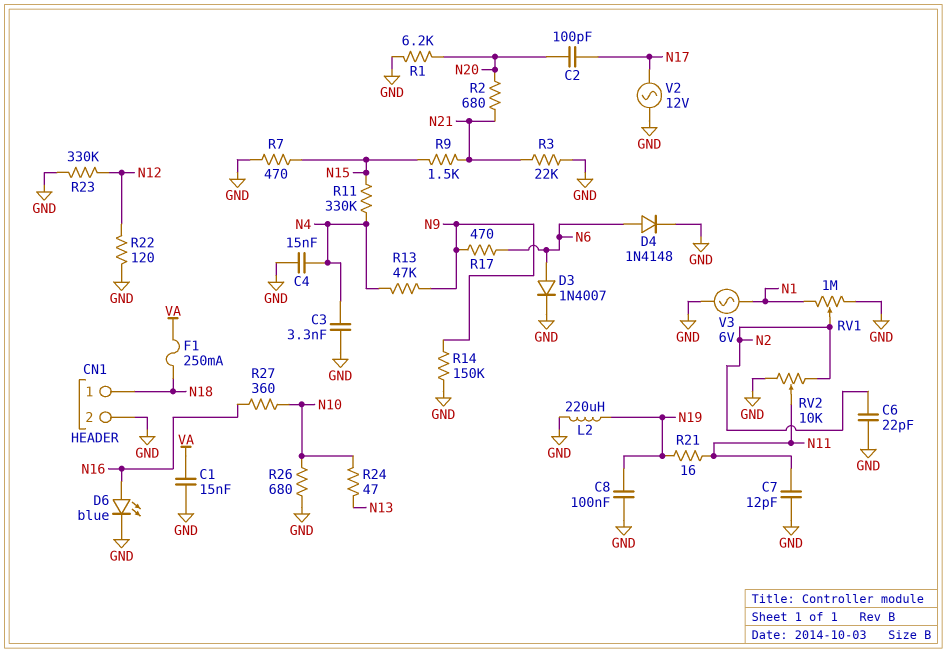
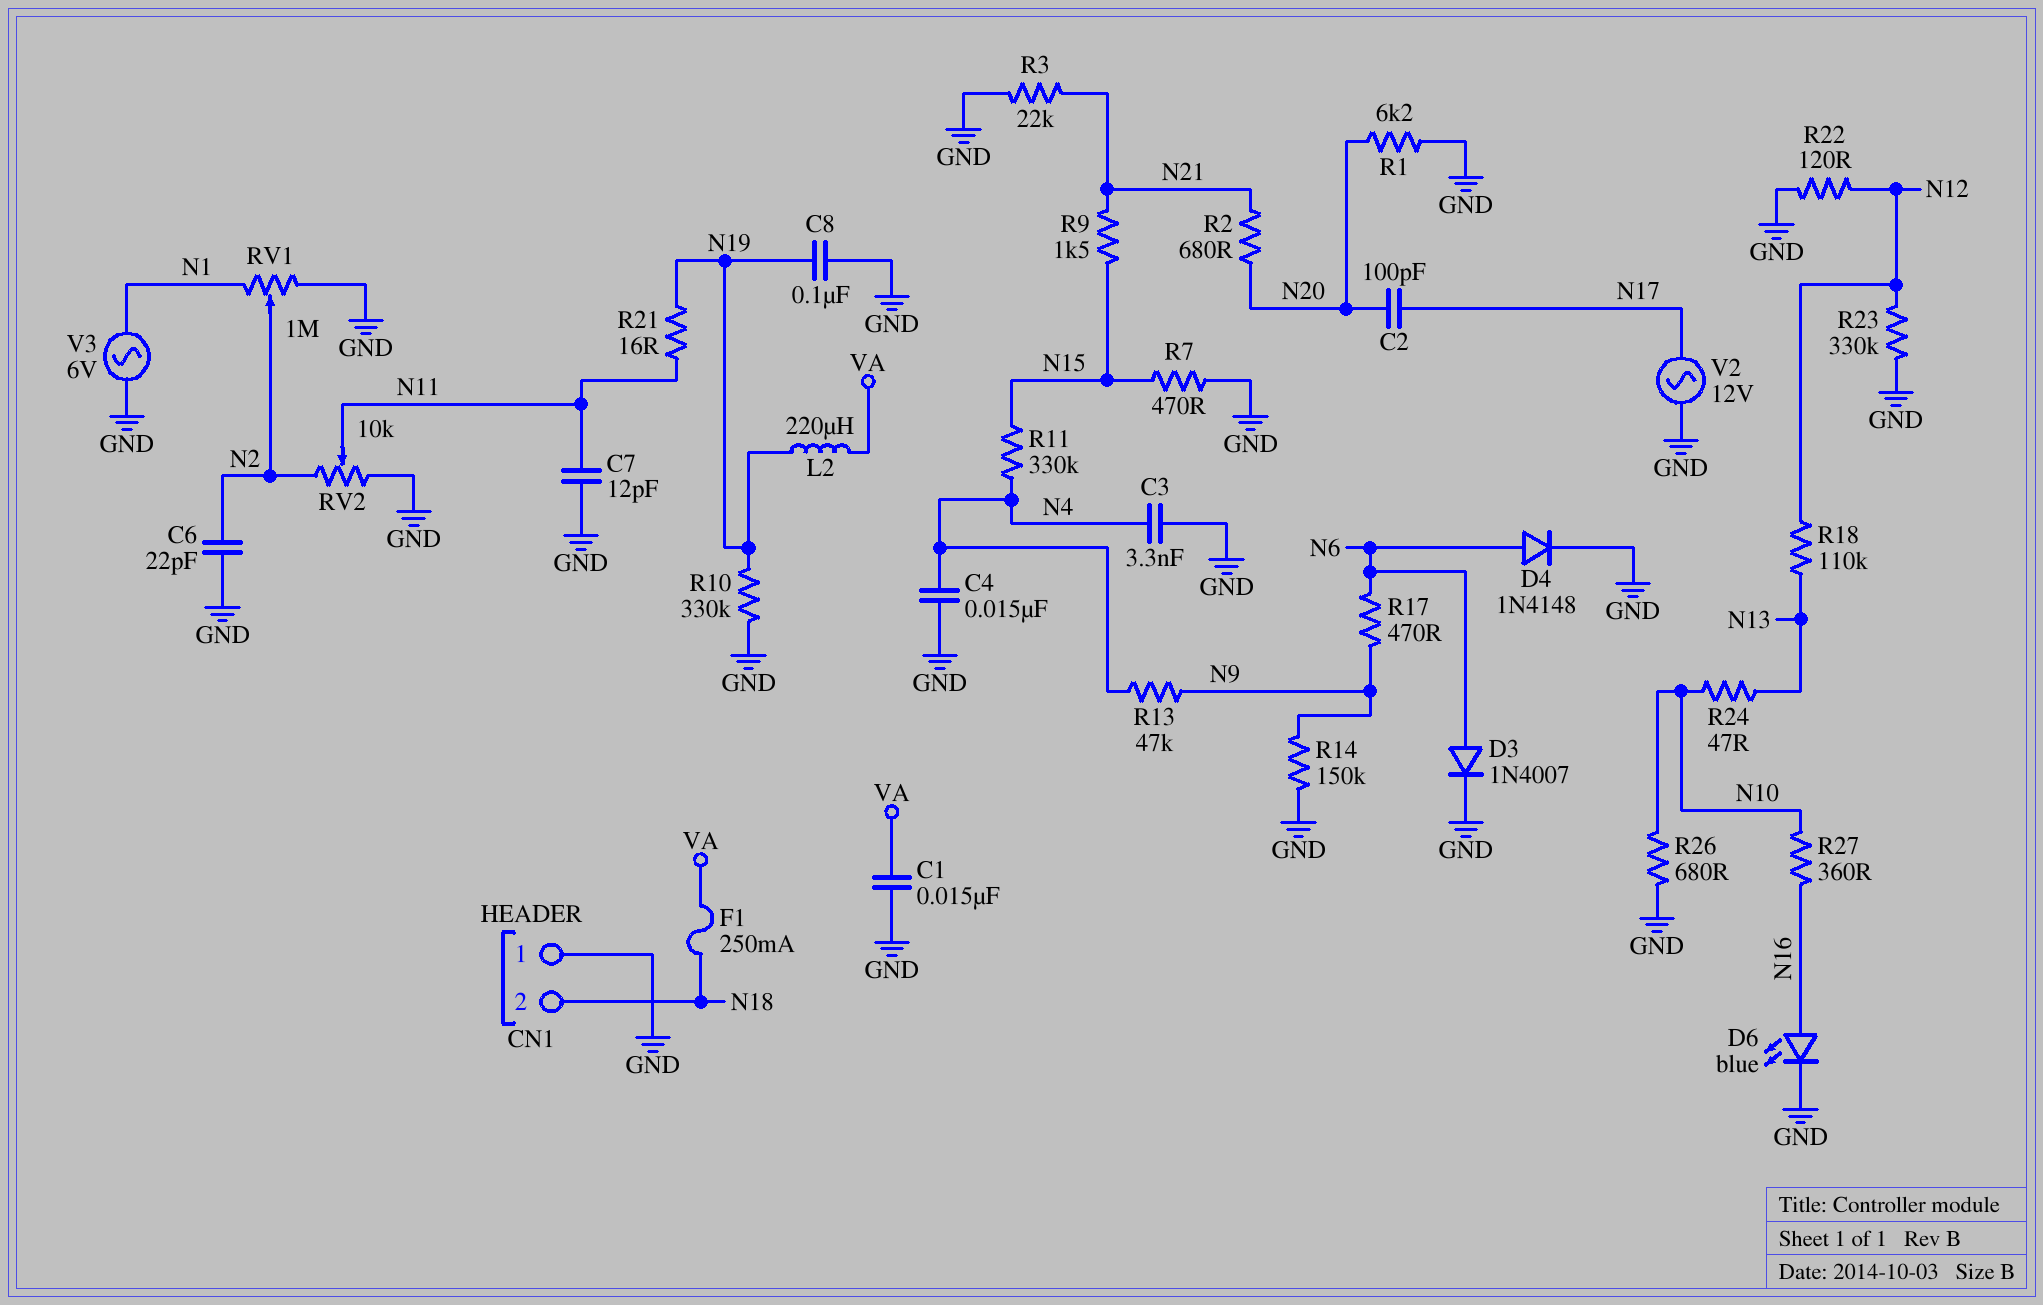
CN1 pin 1: N18 -> GND
CN1 pin 2: GND -> N18
L2: 220uH (GND, N19) -> 220uH (N19, VA)
R10: none -> 330k (GND, N19)
R18: none -> 110k (N12, N13)

